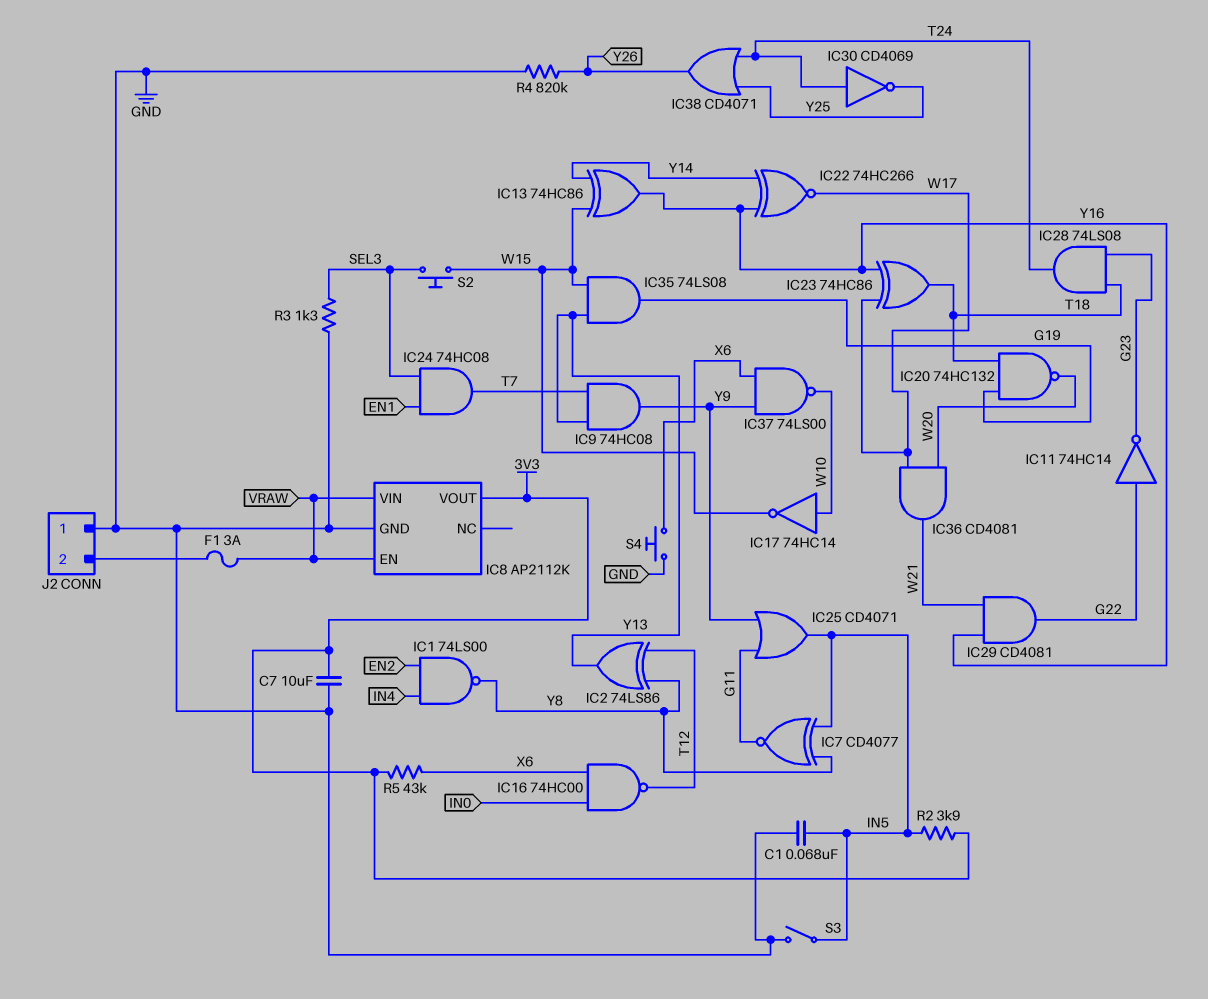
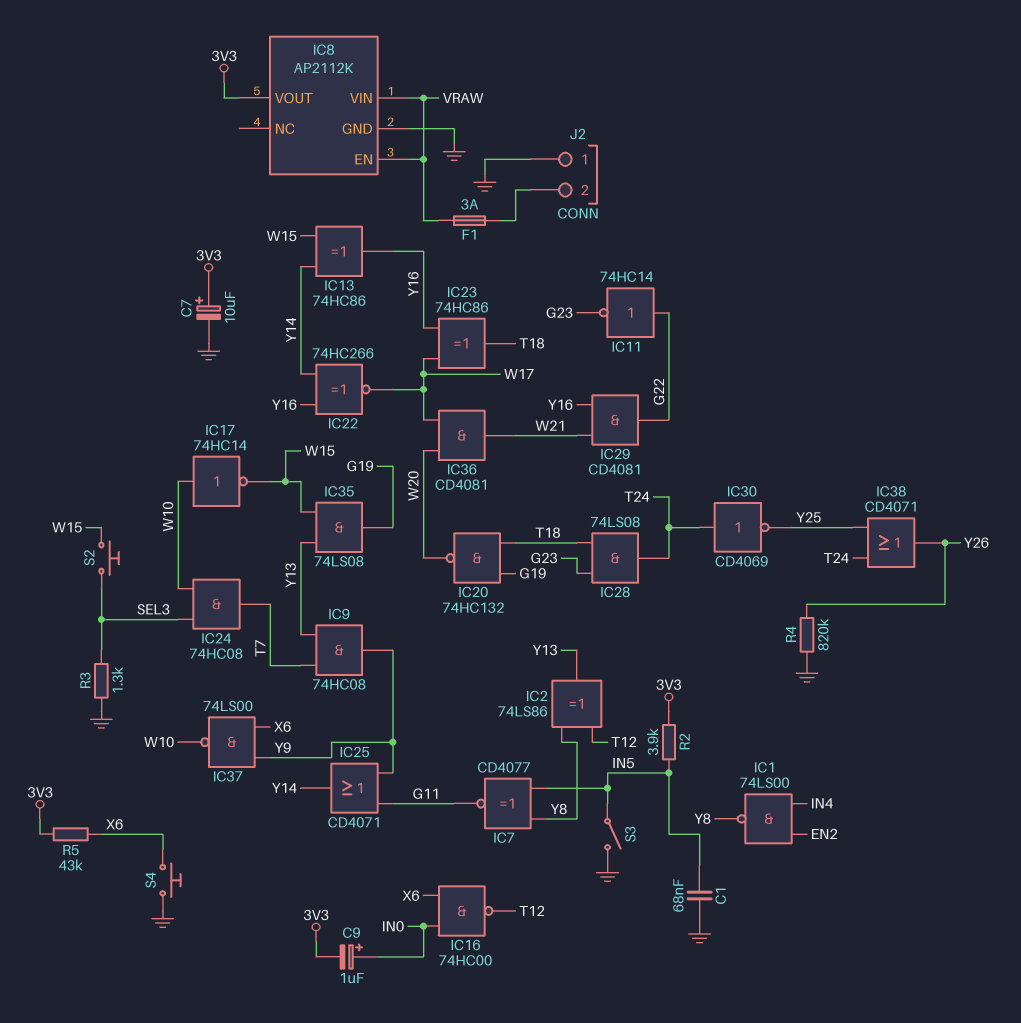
C7: 10uF (3V3, GND) -> 10uF (plus 3V3, minus GND)
C9: none -> 1uF (plus IN0, minus 3V3)
IC24: AND 74HC08 (in EN1, in SEL3, out T7) -> AND 74HC08 (in SEL3, in W10, out T7)
IC25: OR CD4071 (in G11, in Y9, out IN5) -> OR CD4071 (in G11, in Y9, out Y14)

